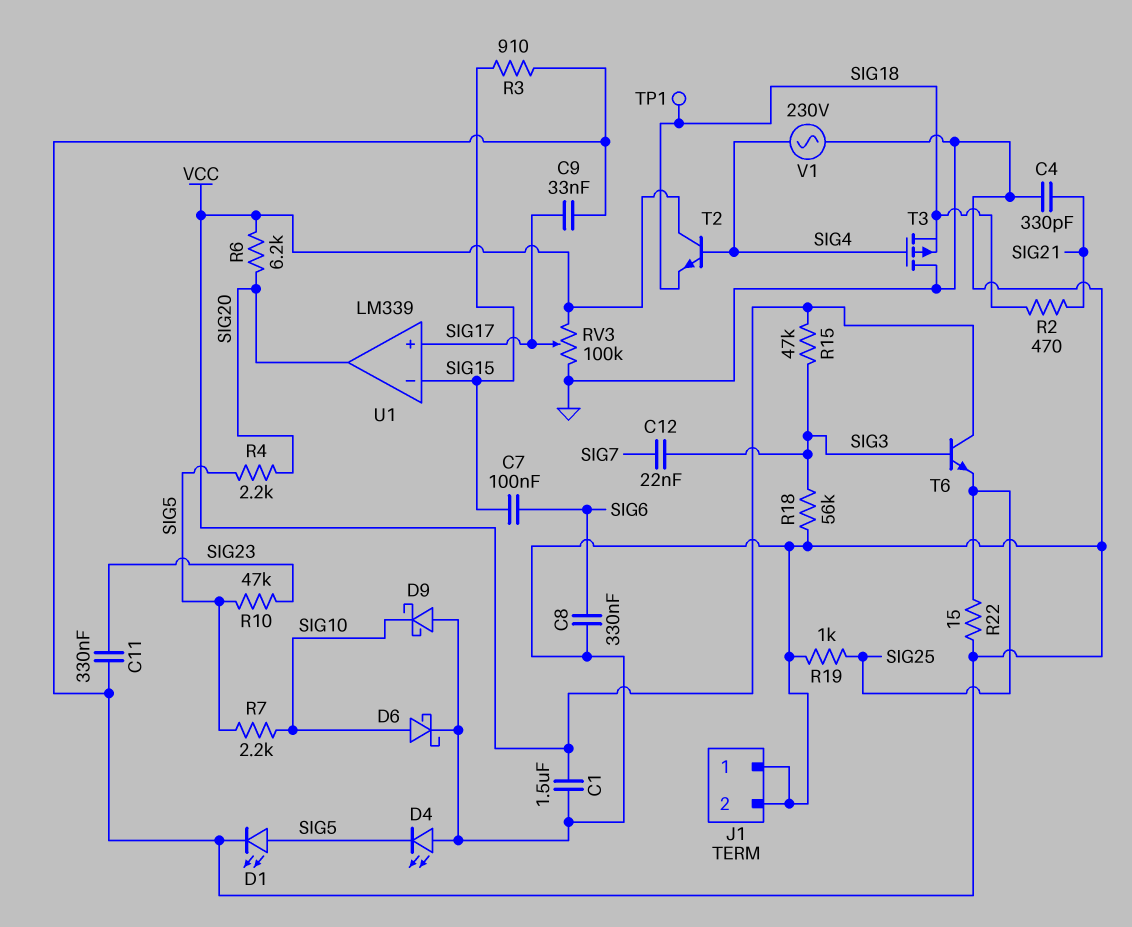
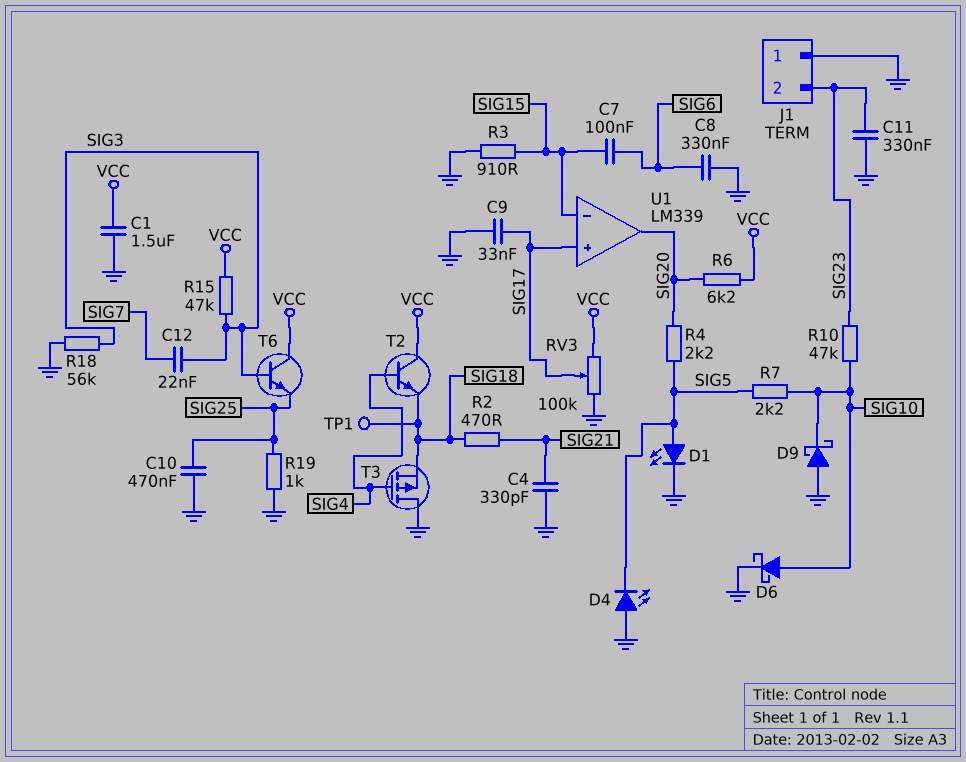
C10: none -> 470nF (GND, SIG25)
J1 pin 2: GND -> SIG23
R10: 47k (SIG5, SIG23) -> 47k (SIG10, SIG23)
R22: 15 (GND, SIG25) -> none
V1: AC 230V (GND, SIG4) -> none

